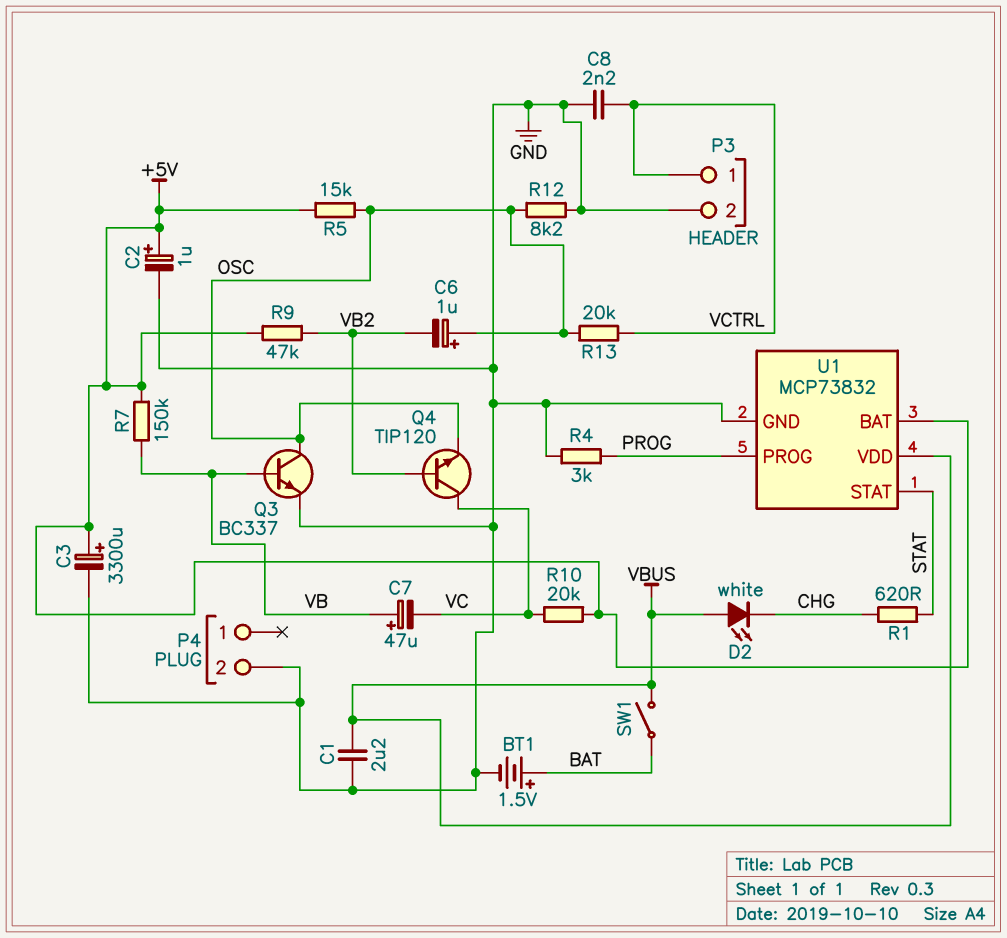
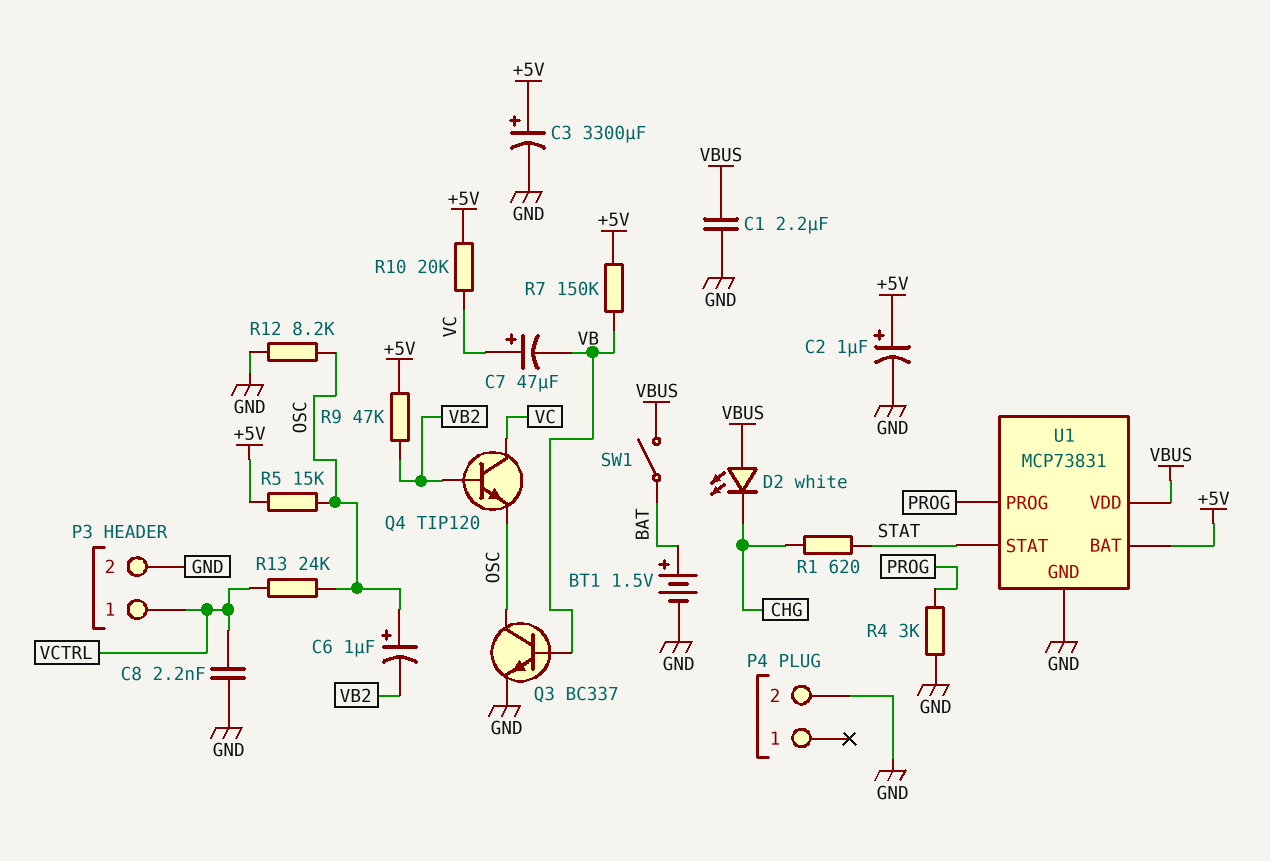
C7: 47uF (plus VB, minus VC) -> 47uF (plus VC, minus VB)
R13: 20k (OSC, VCTRL) -> 24k (OSC, VCTRL)
U1: MCP73832 -> MCP73831

